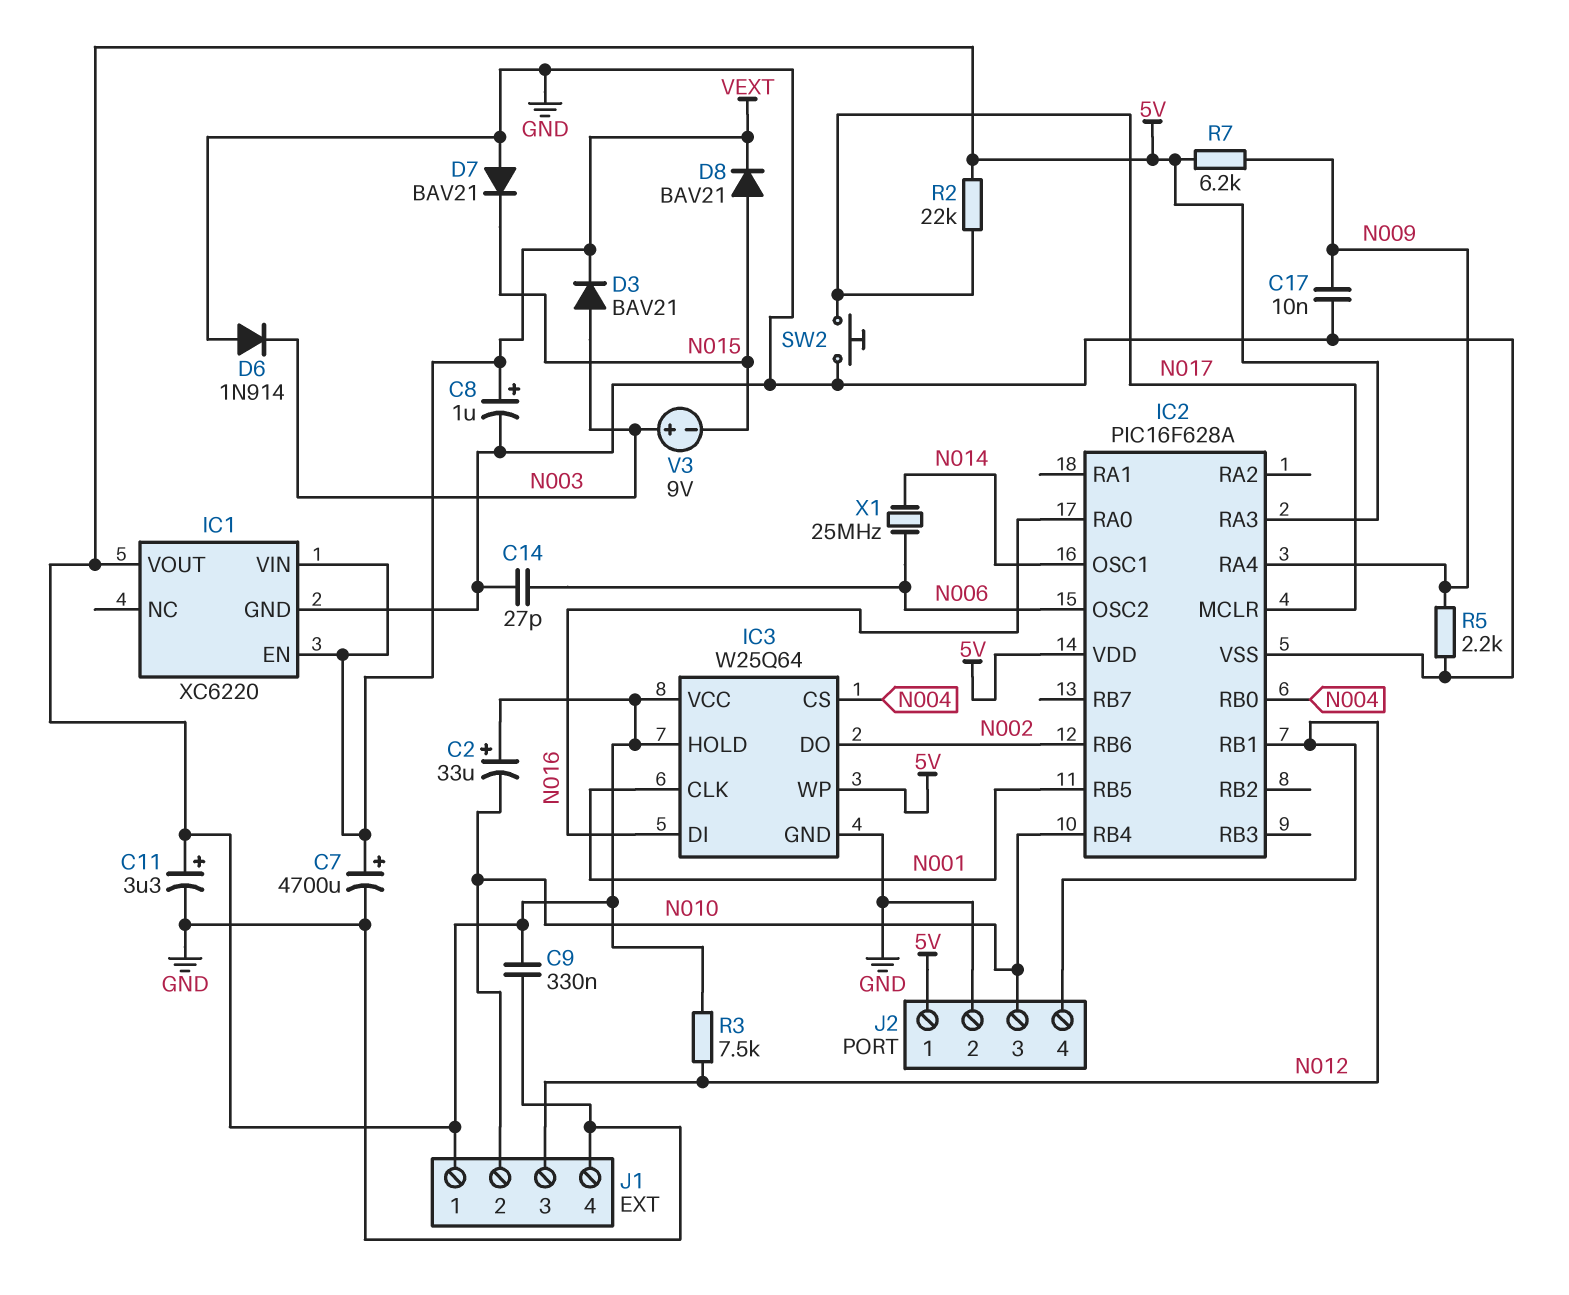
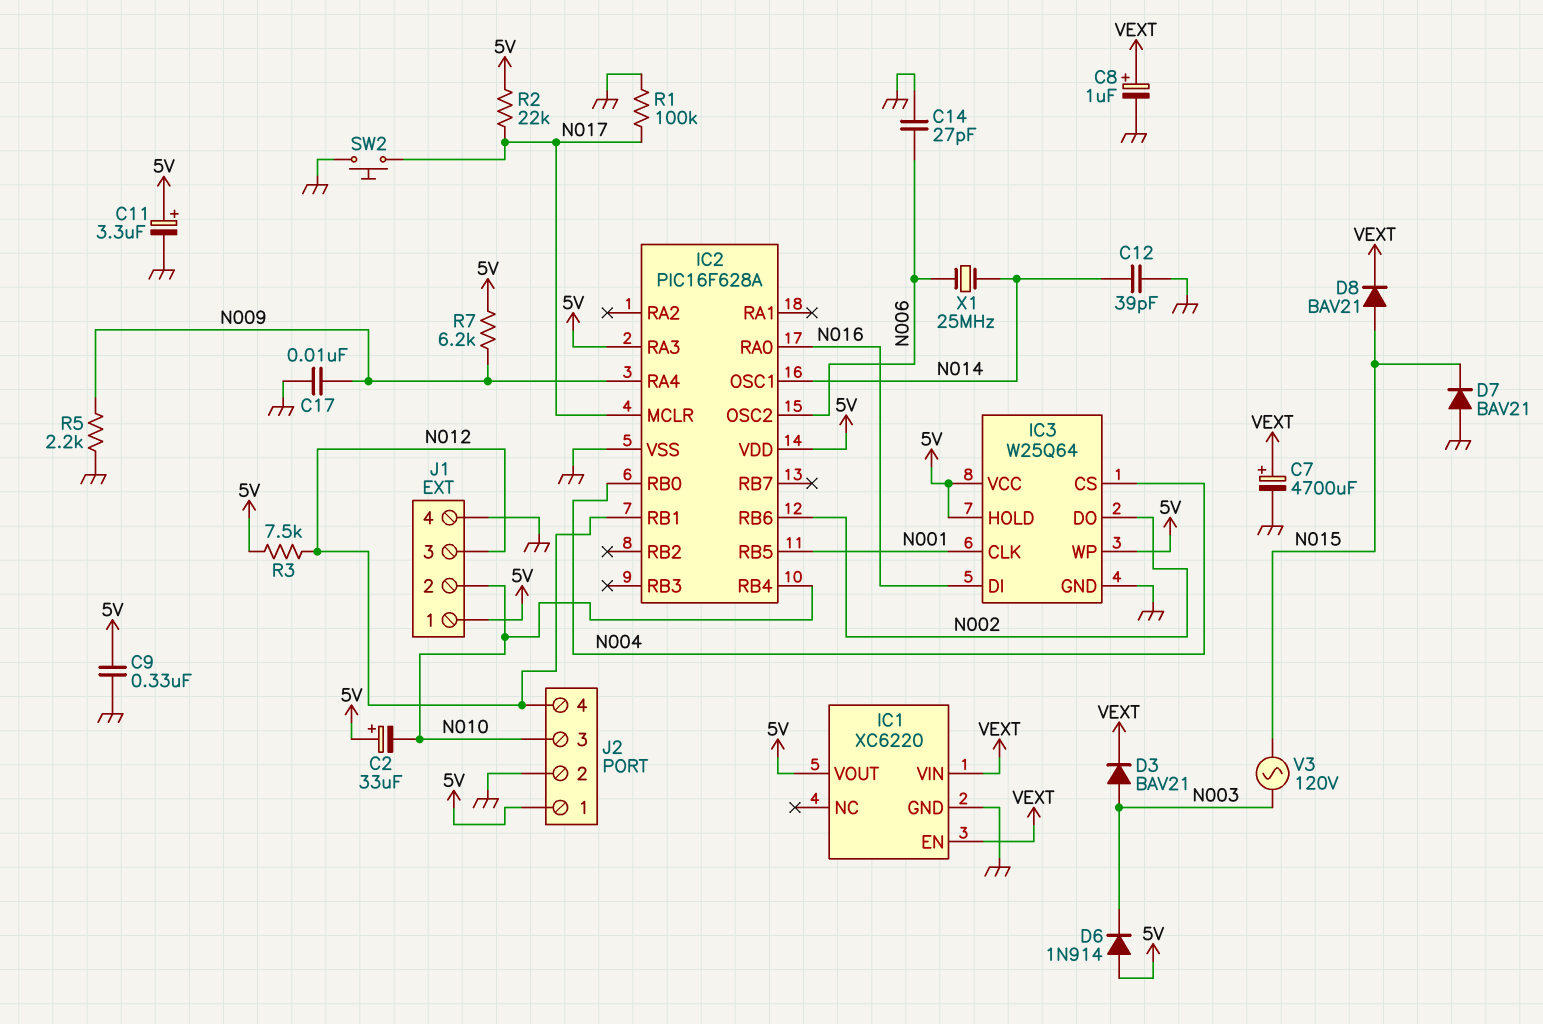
C12: none -> 39pF (GND, N014)
D6: diode 1N914 (A GND, K N003) -> diode 1N914 (A 5V, K N003)
R1: none -> 100k (GND, N017)
V3: 9V (plus N003, minus N015) -> AC 120V (N003, N015)

